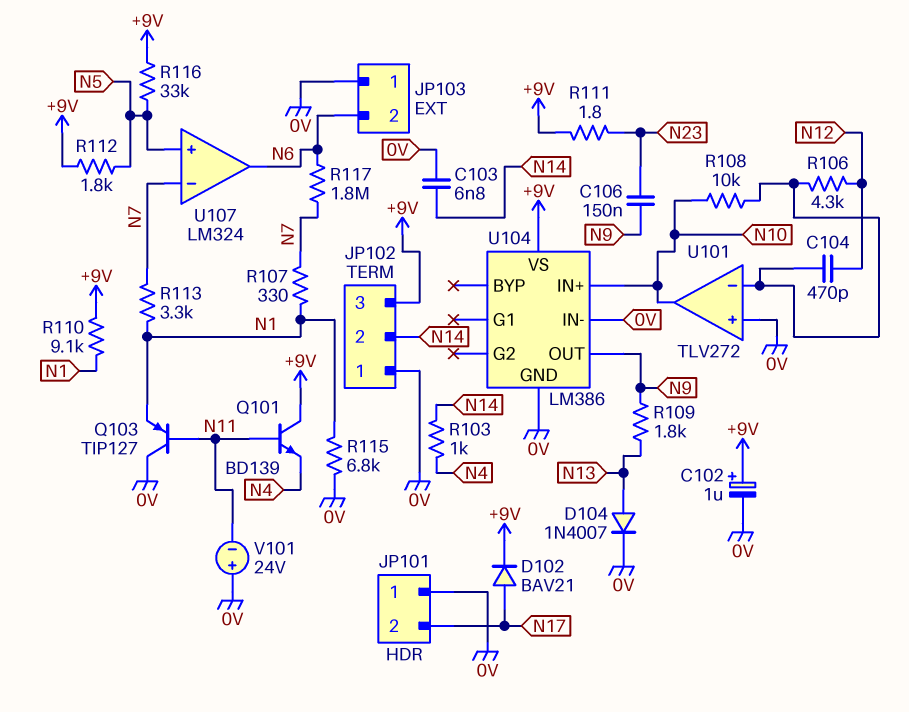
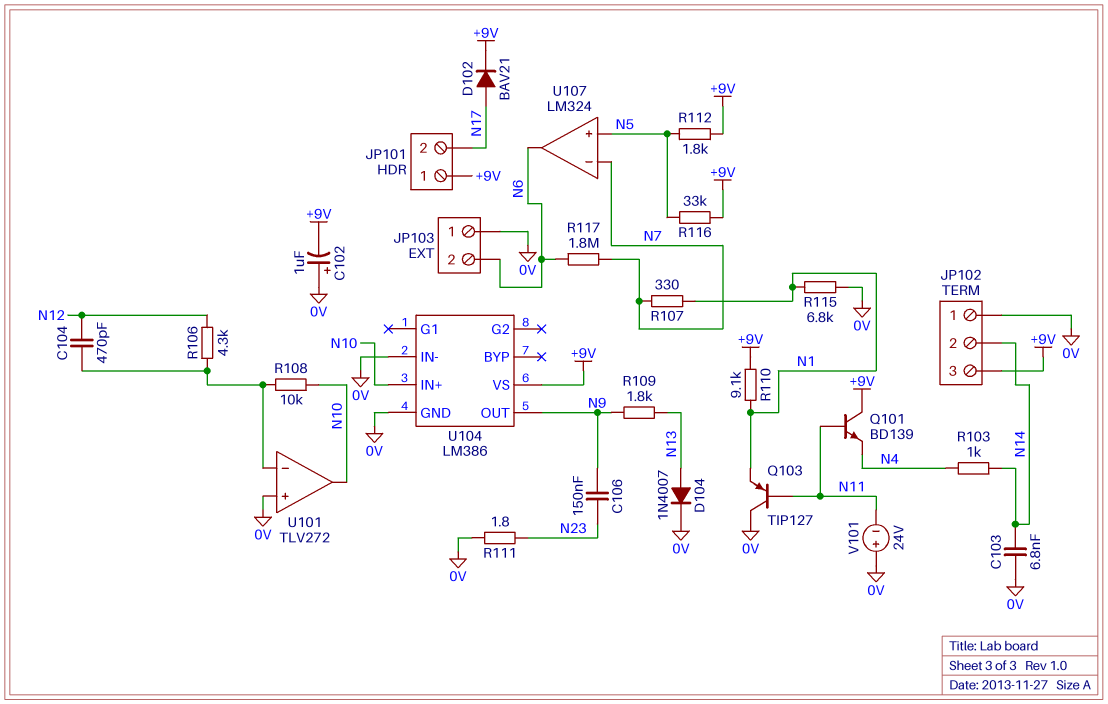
C102: 1uF (plus +9V, minus 0V) -> 1uF (plus 0V, minus +9V)
JP101 pin 1: 0V -> +9V
R111: 1.8 (+9V, N23) -> 1.8 (0V, N23)
R113: 3.3k (N1, N7) -> none

